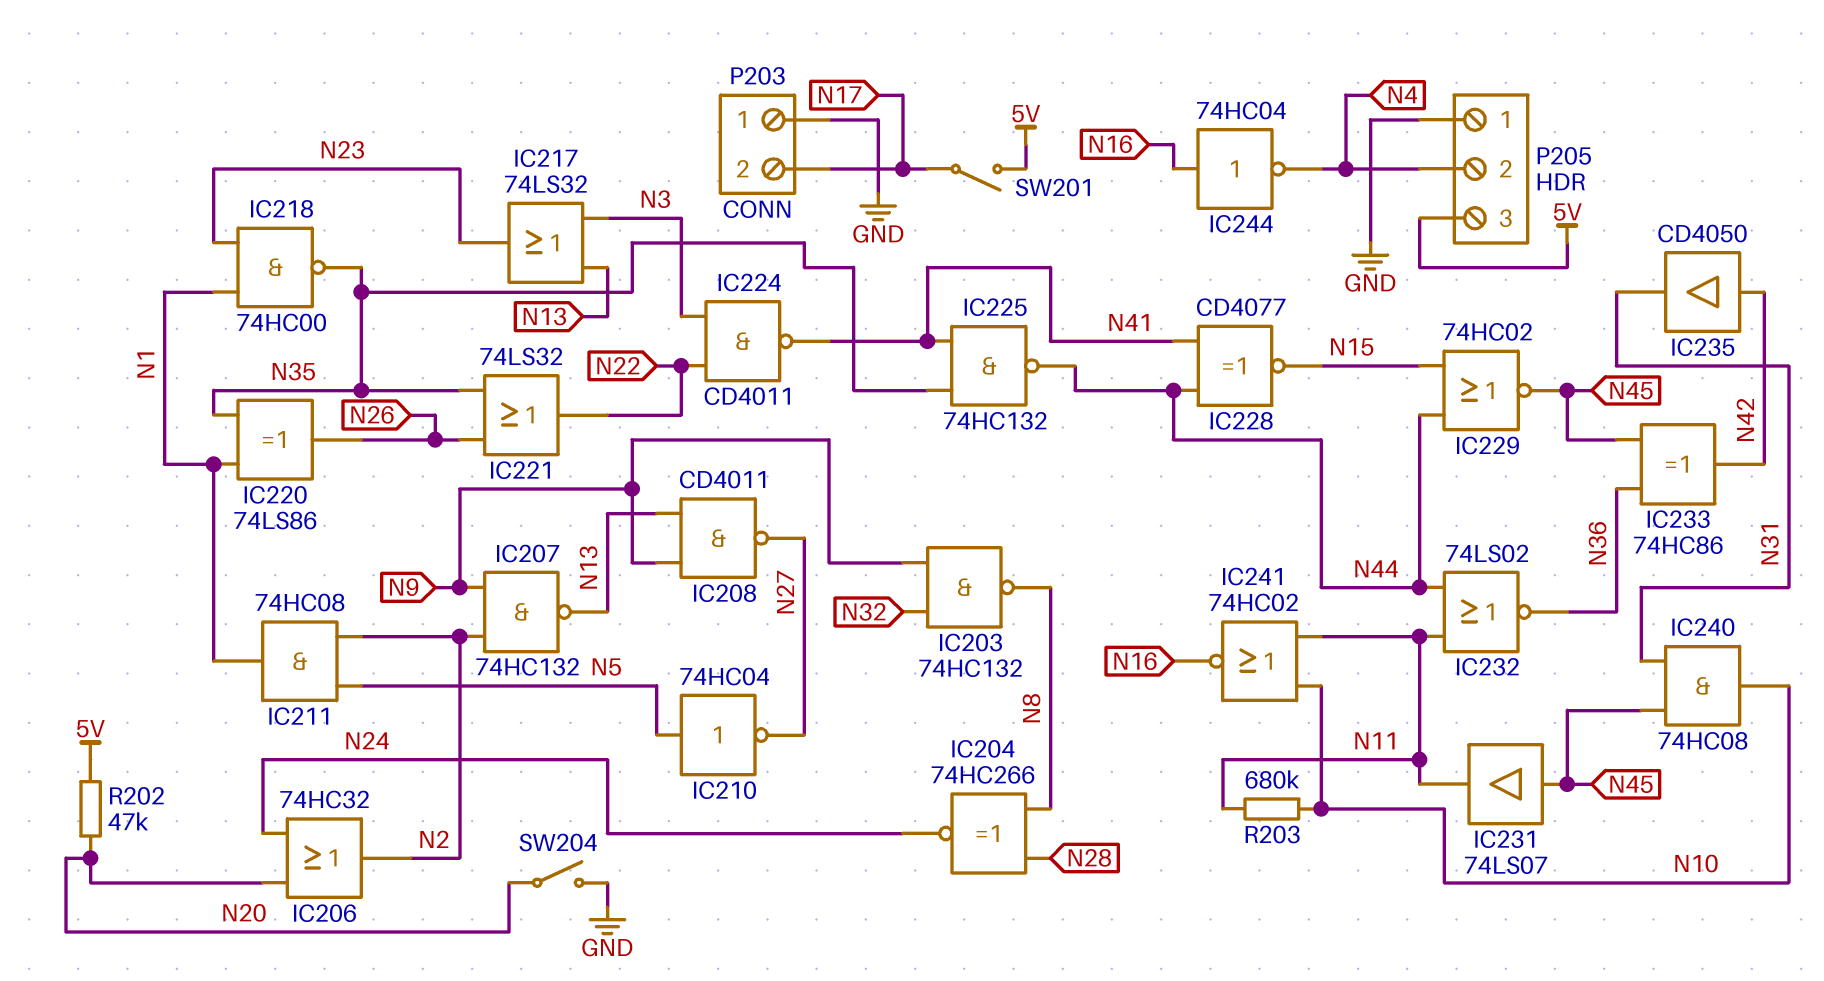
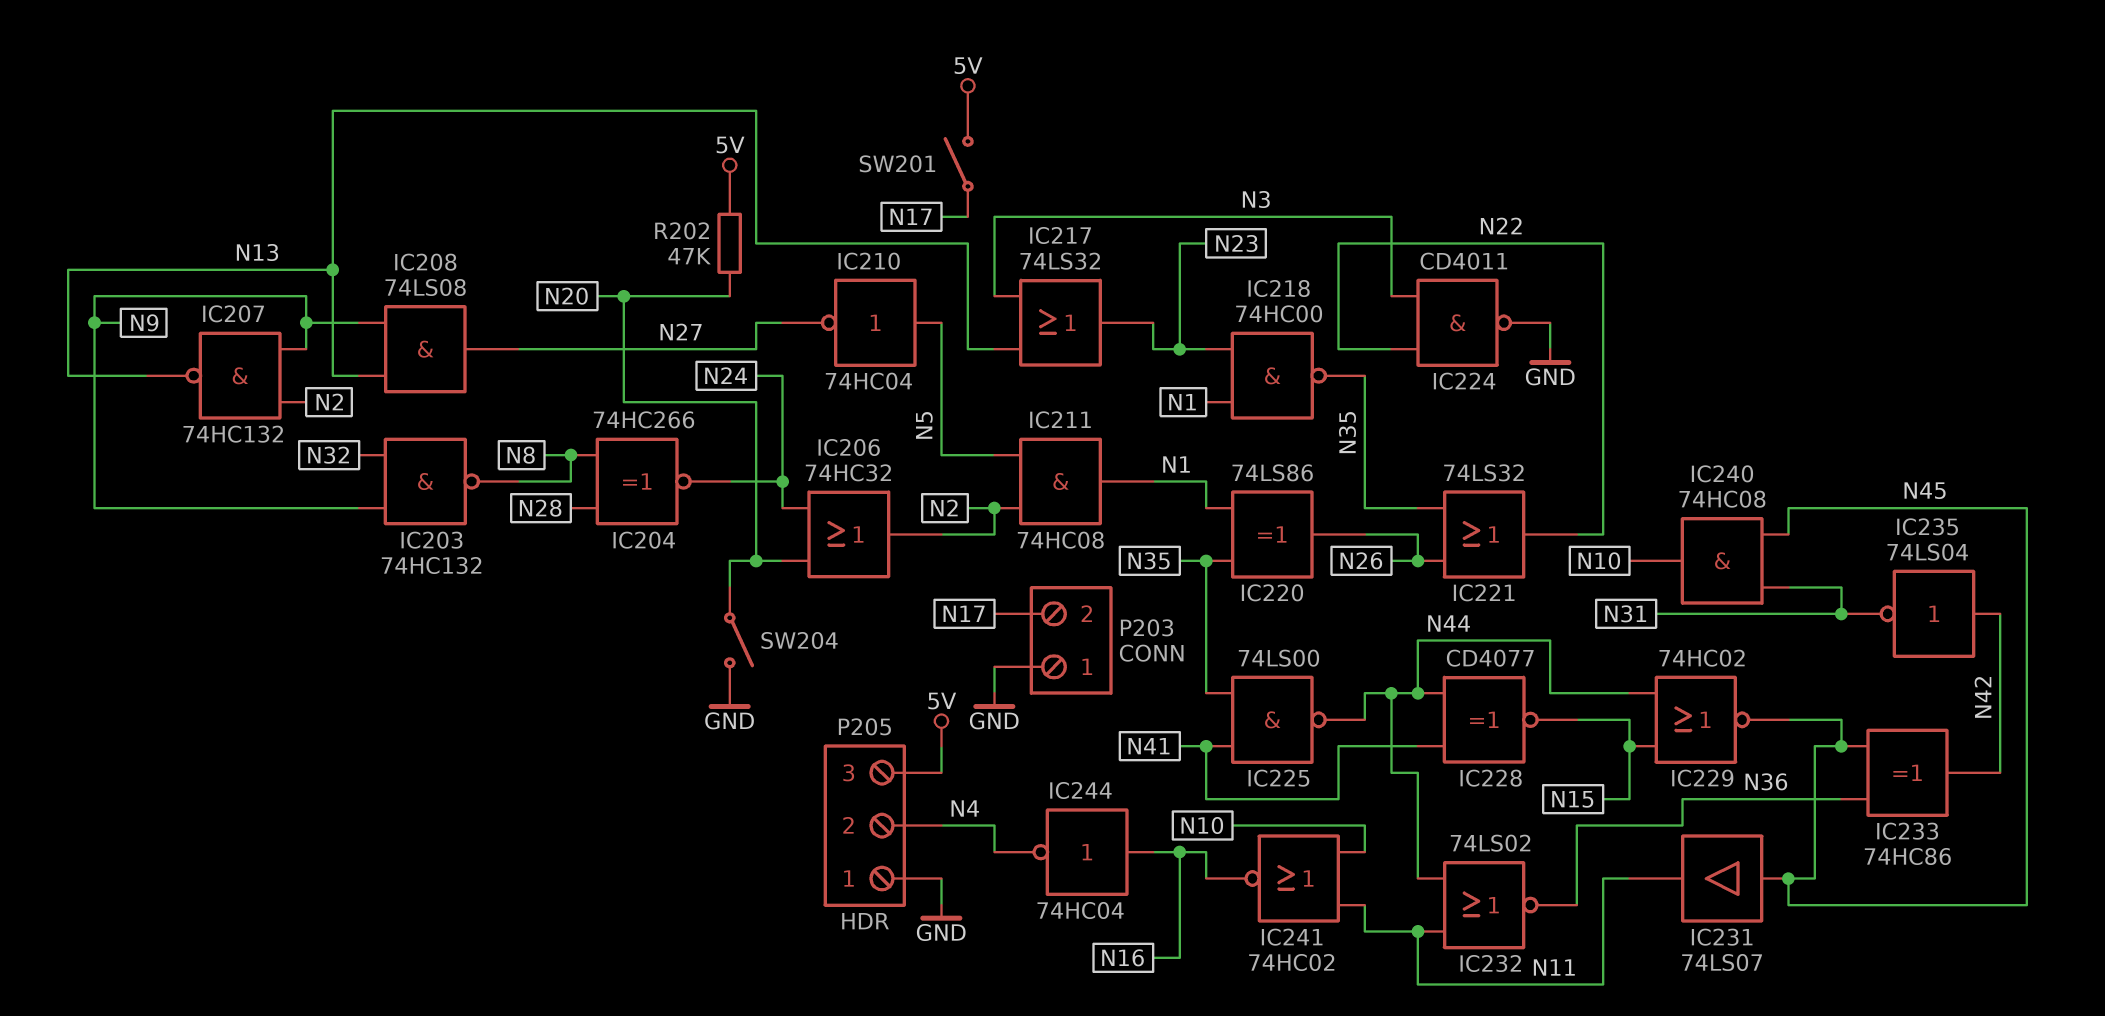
IC208: NAND CD4011 (in N9, in N13, out N27) -> AND 74LS08 (in N9, in N13, out N27)
IC224: NAND CD4011 (in N3, in N22, out N41) -> NAND CD4011 (in N3, in N22, out GND)
IC225: NAND 74HC132 (in N35, in N41, out N44) -> NAND 74LS00 (in N35, in N41, out N44)
IC235: buffer CD4050 (in N42, out N31) -> NOT 74LS04 (in N42, out N31)
R203: 680k (N10, N11) -> none

